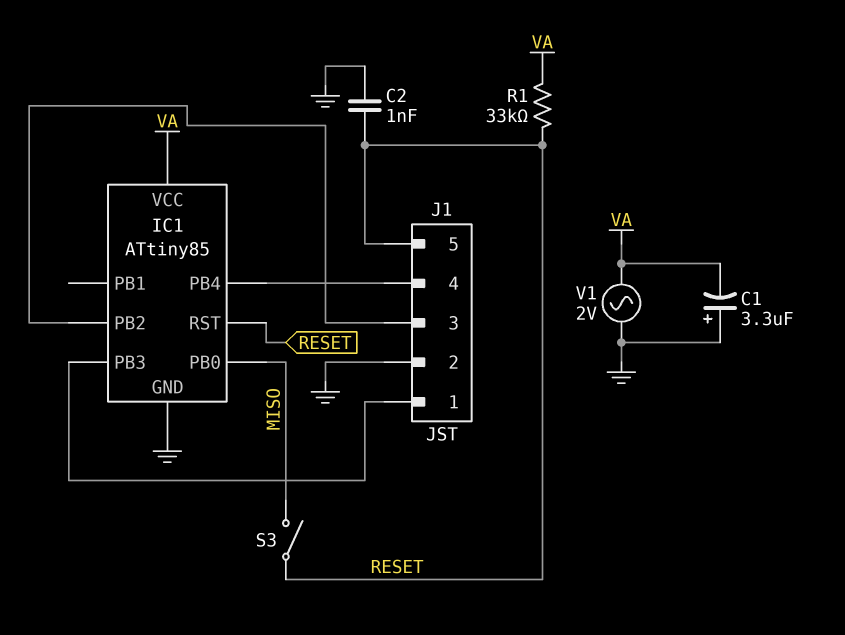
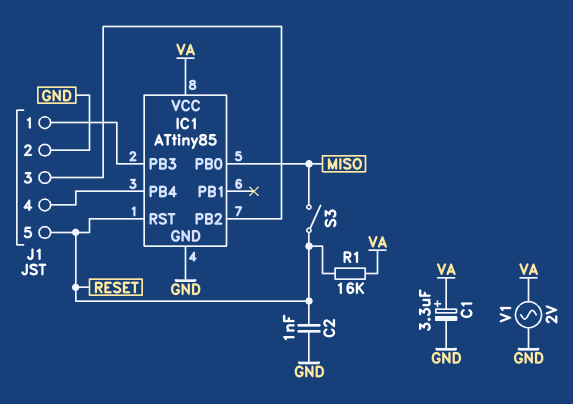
C1: 3.3uF (plus GND, minus VA) -> 3.3uF (plus VA, minus GND)
R1: 33k (RESET, VA) -> 16k (RESET, VA)

